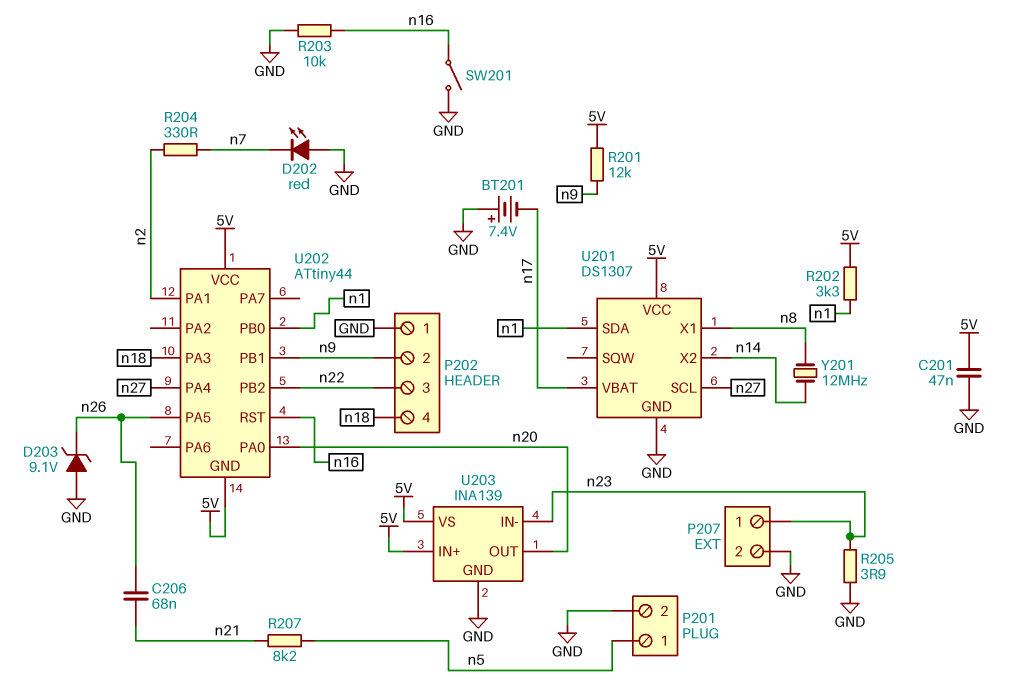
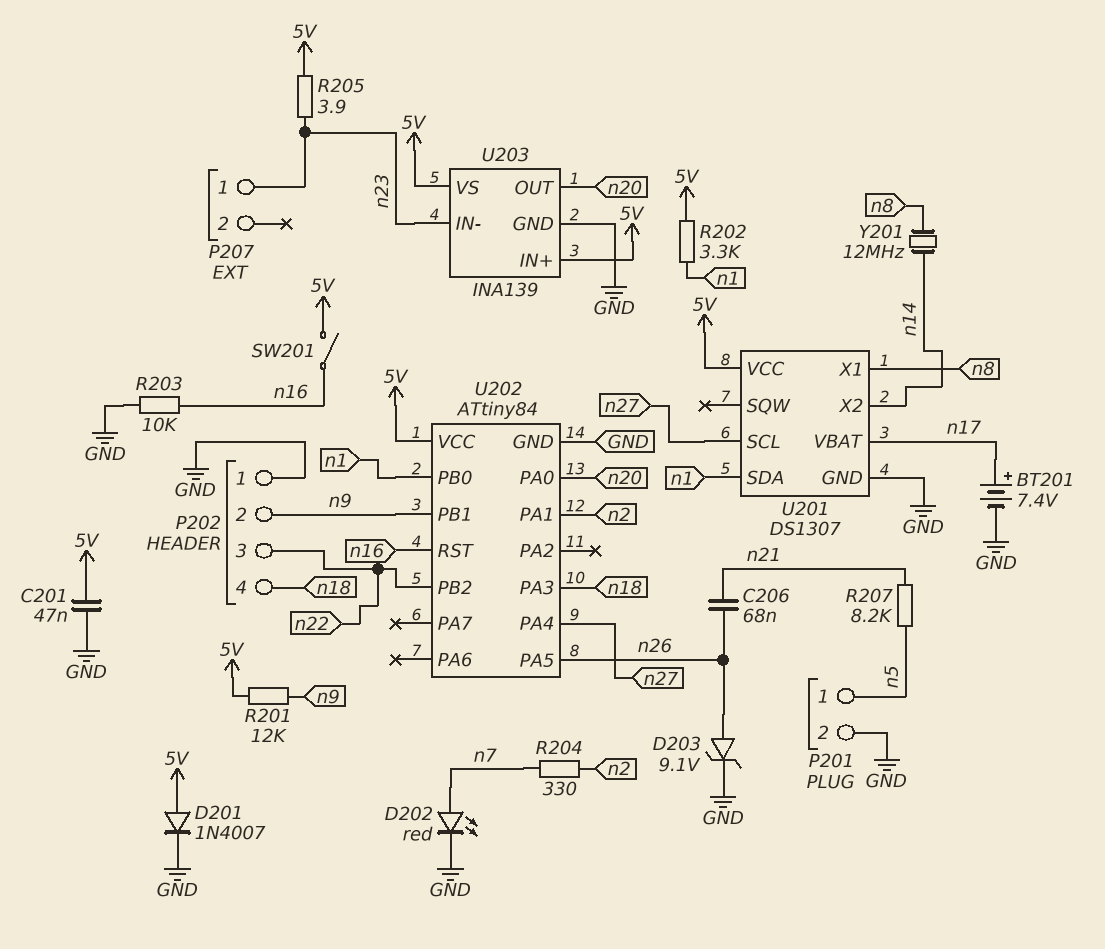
BT201: 7.4V (plus GND, minus n17) -> 7.4V (plus n17, minus GND)
D201: none -> diode 1N4007 (A 5V, K GND)
D202: LED red (A GND, K n7) -> LED red (A n7, K GND)
D203: zener 9.1V (A GND, K n26) -> zener 9.1V (A n26, K GND)
P207 pin 2: GND -> none
R205: 3.9 (GND, n23) -> 3.9 (5V, n23)
SW201: switch (GND, n16) -> switch (5V, n16)
U202: ATtiny44 -> ATtiny84
U202 pin GND: 5V -> GND

